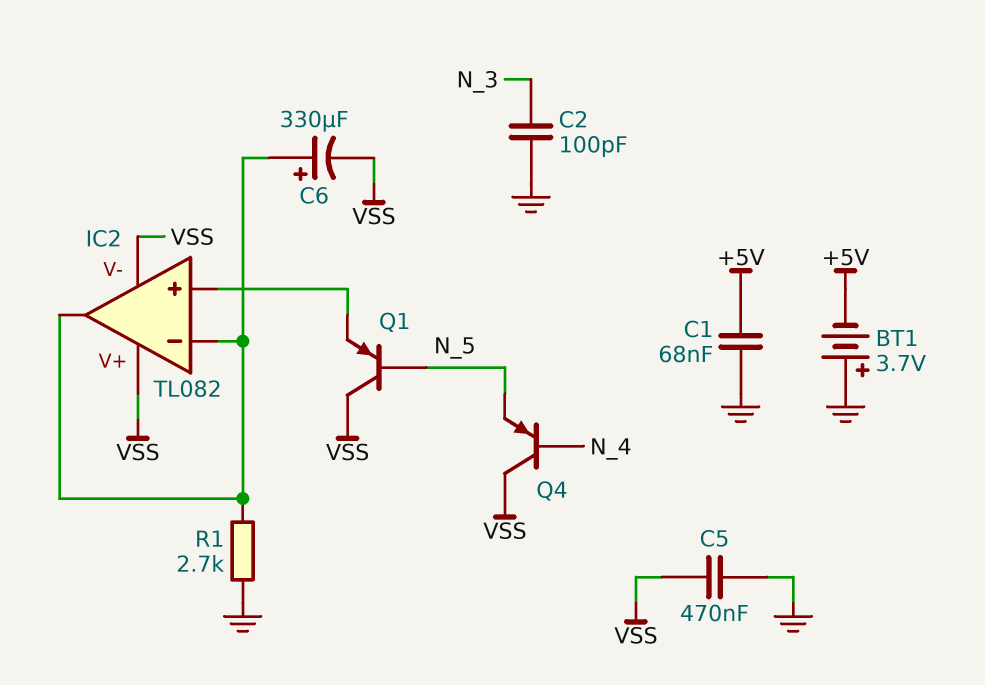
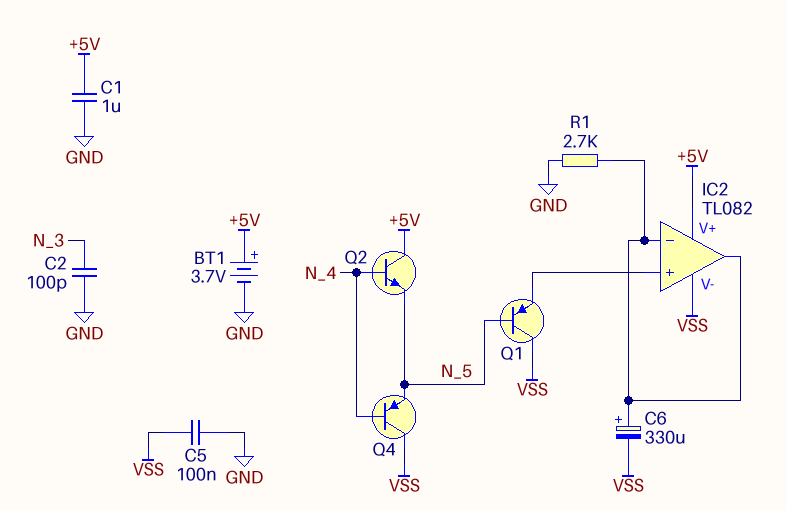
BT1: 3.7V (plus GND, minus +5V) -> 3.7V (plus +5V, minus GND)
C1: 68nF (+5V, GND) -> 1uF (+5V, GND)
C5: 470nF (GND, VSS) -> 100nF (GND, VSS)
IC2 pin V+: VSS -> +5V
Q2: none -> NPN (B N_4, C +5V, E N_5)

